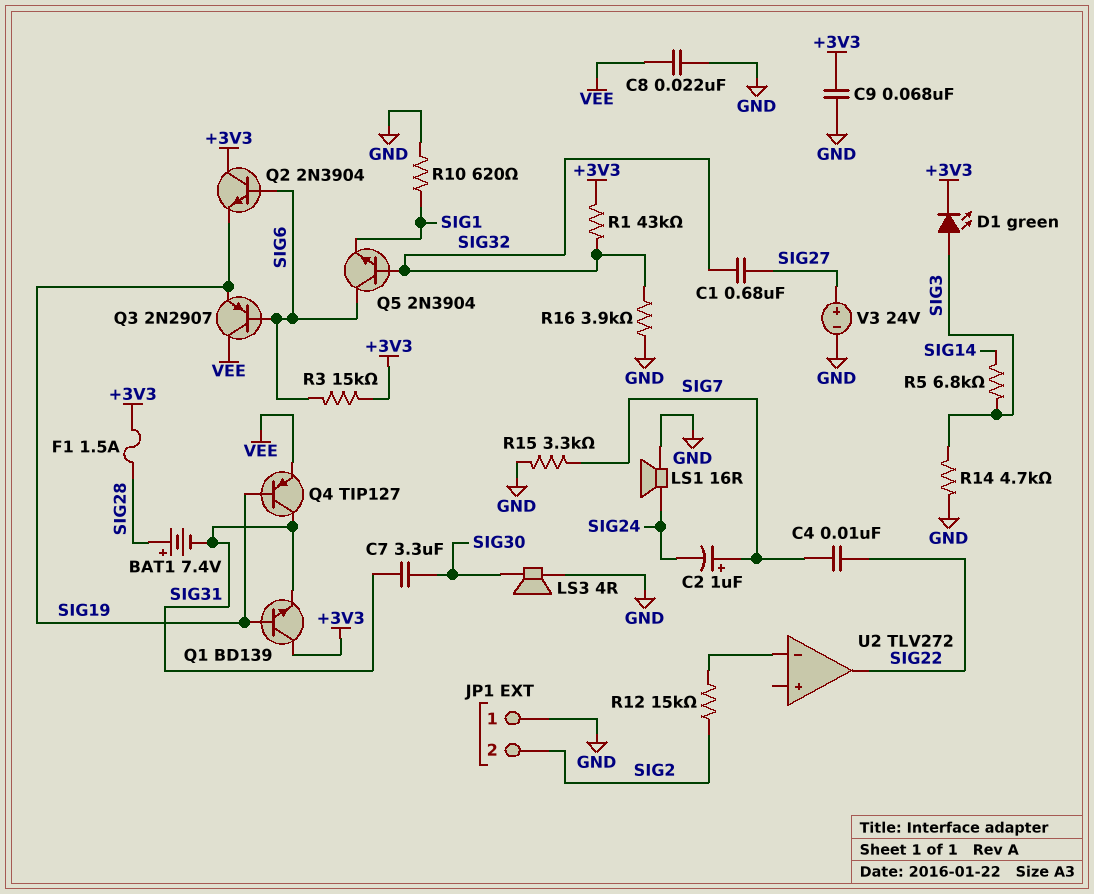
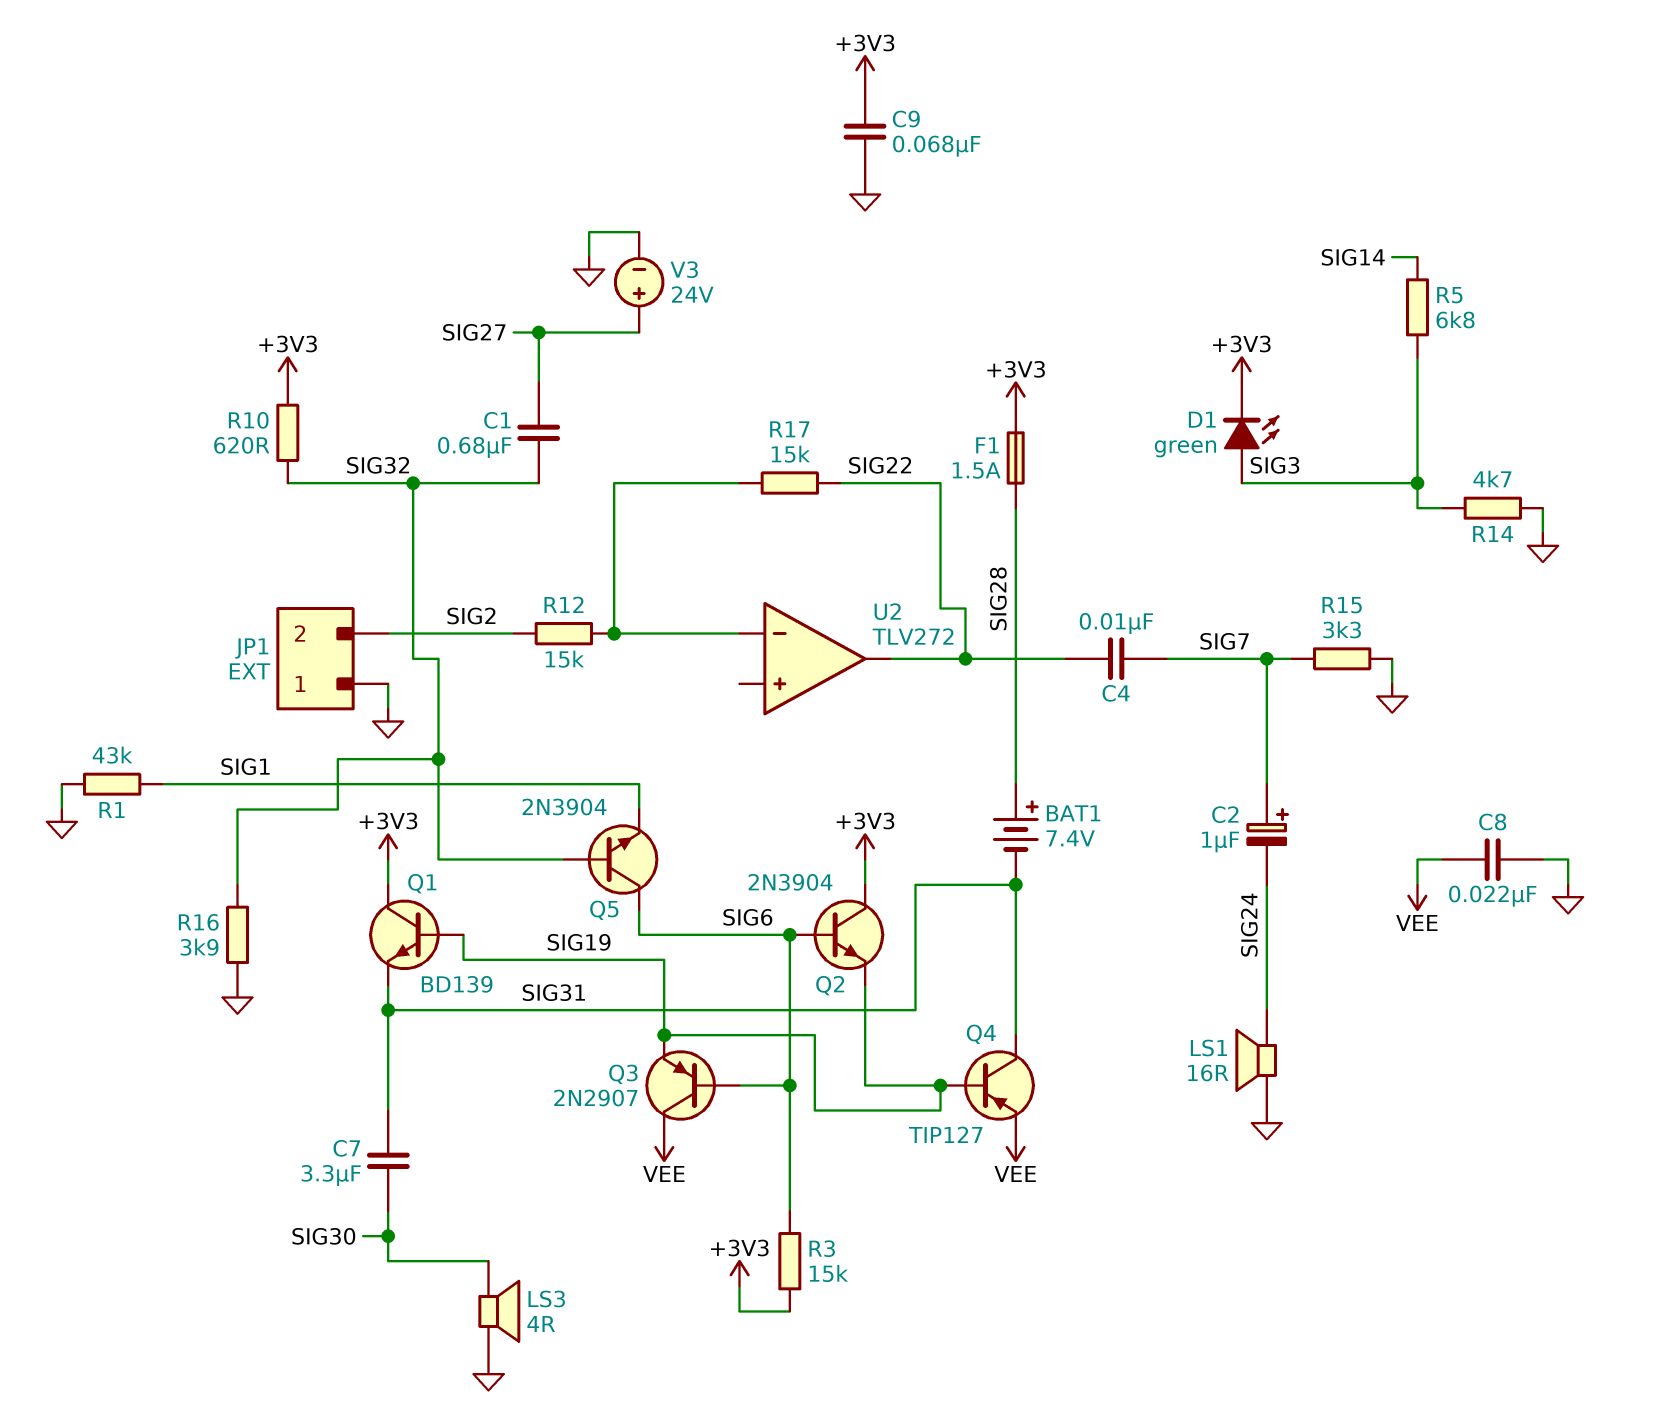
R1: 43k (+3V3, SIG32) -> 43k (GND, SIG1)
R10: 620 (GND, SIG1) -> 620 (+3V3, SIG32)
R17: none -> 15k (SIG22, U2/in-)

